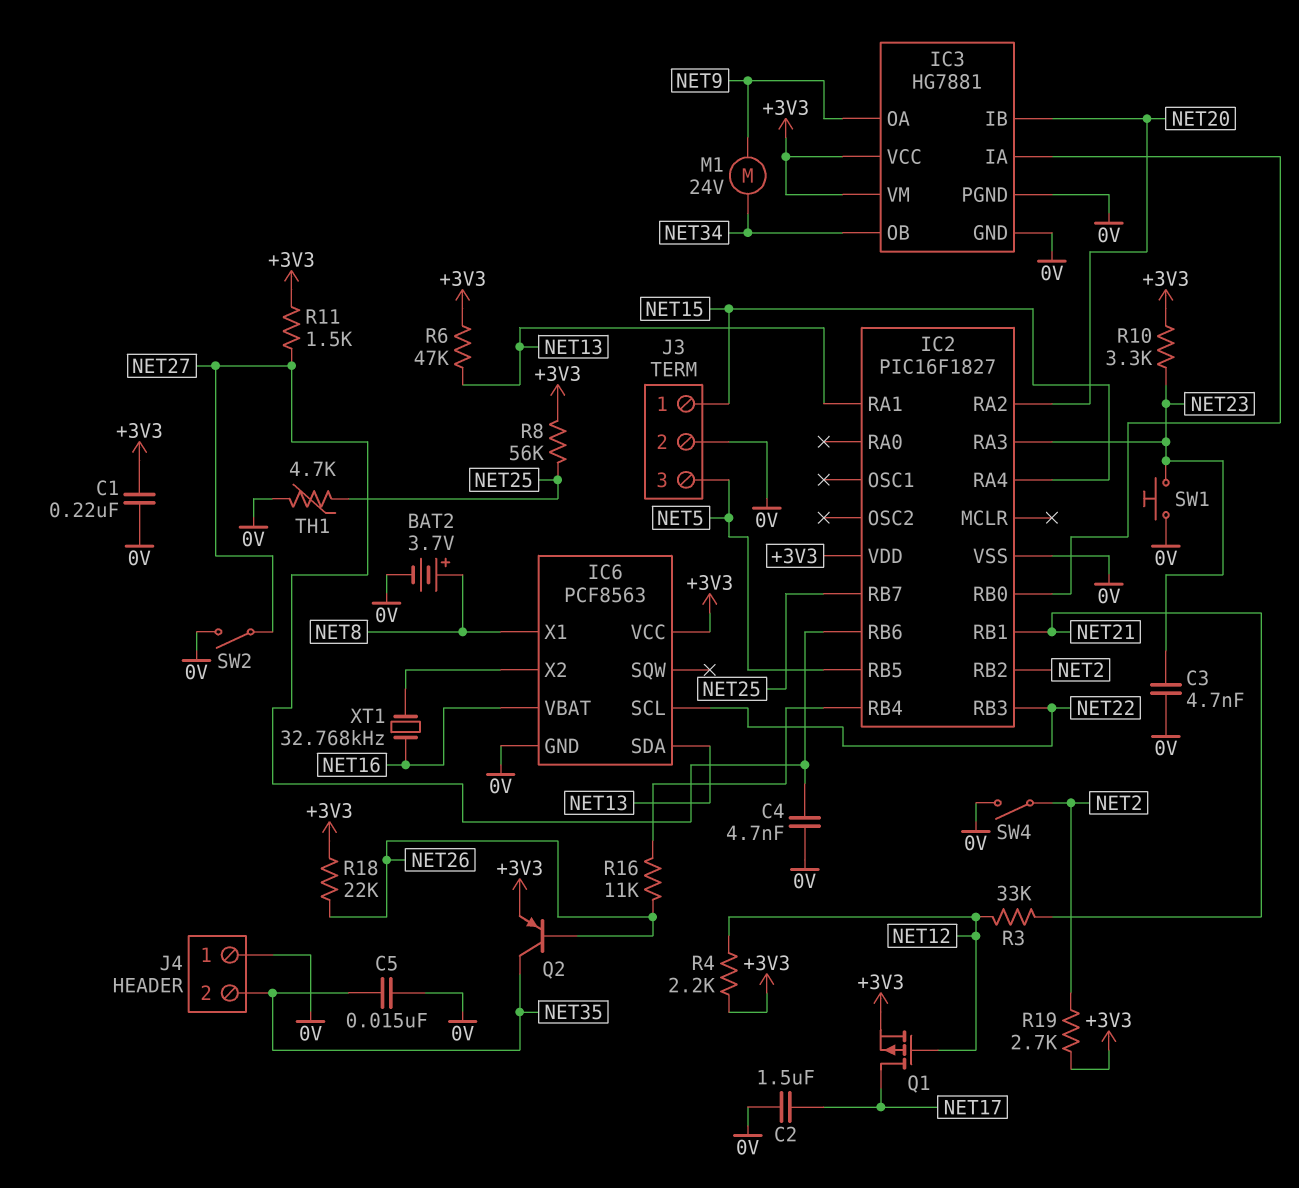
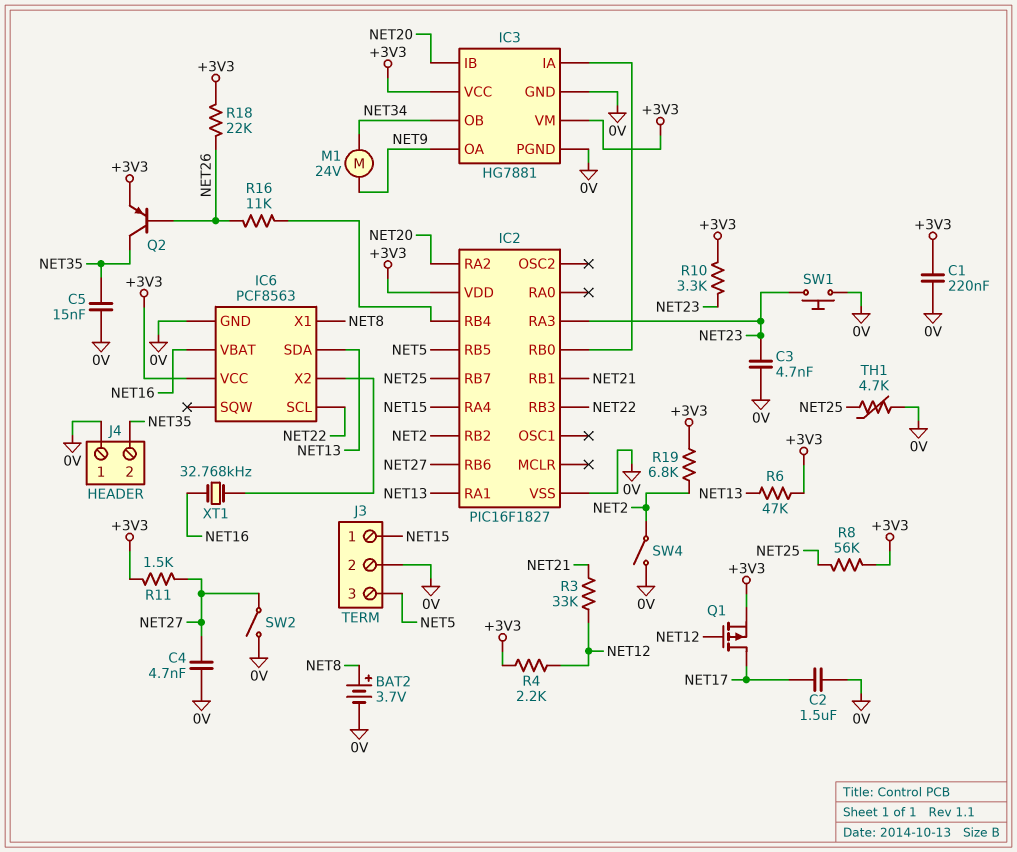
R19: 2.7k (+3V3, NET2) -> 6.8k (+3V3, NET2)

